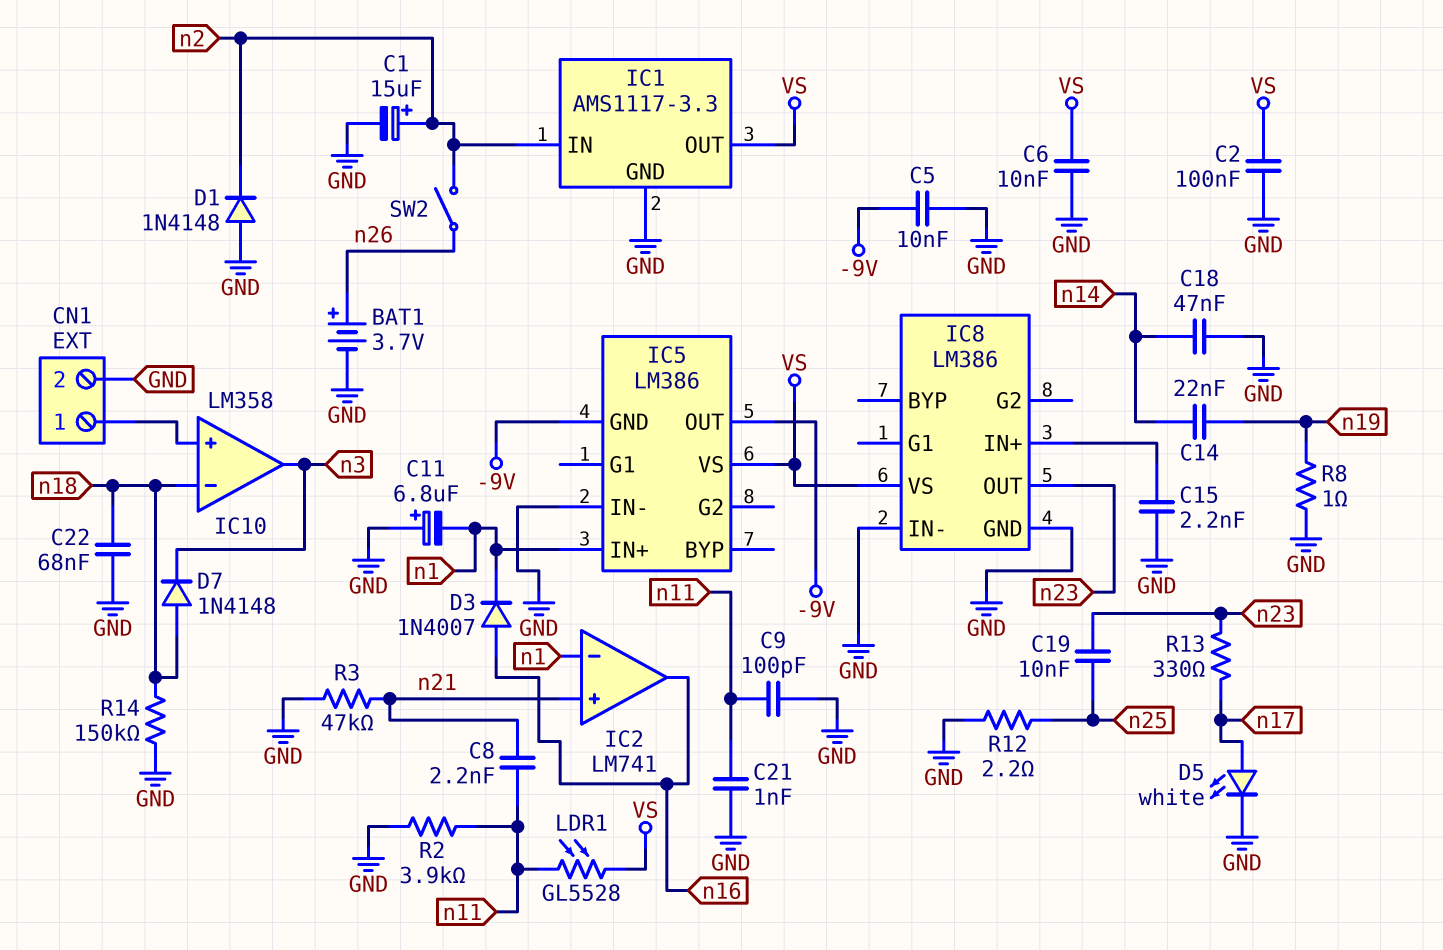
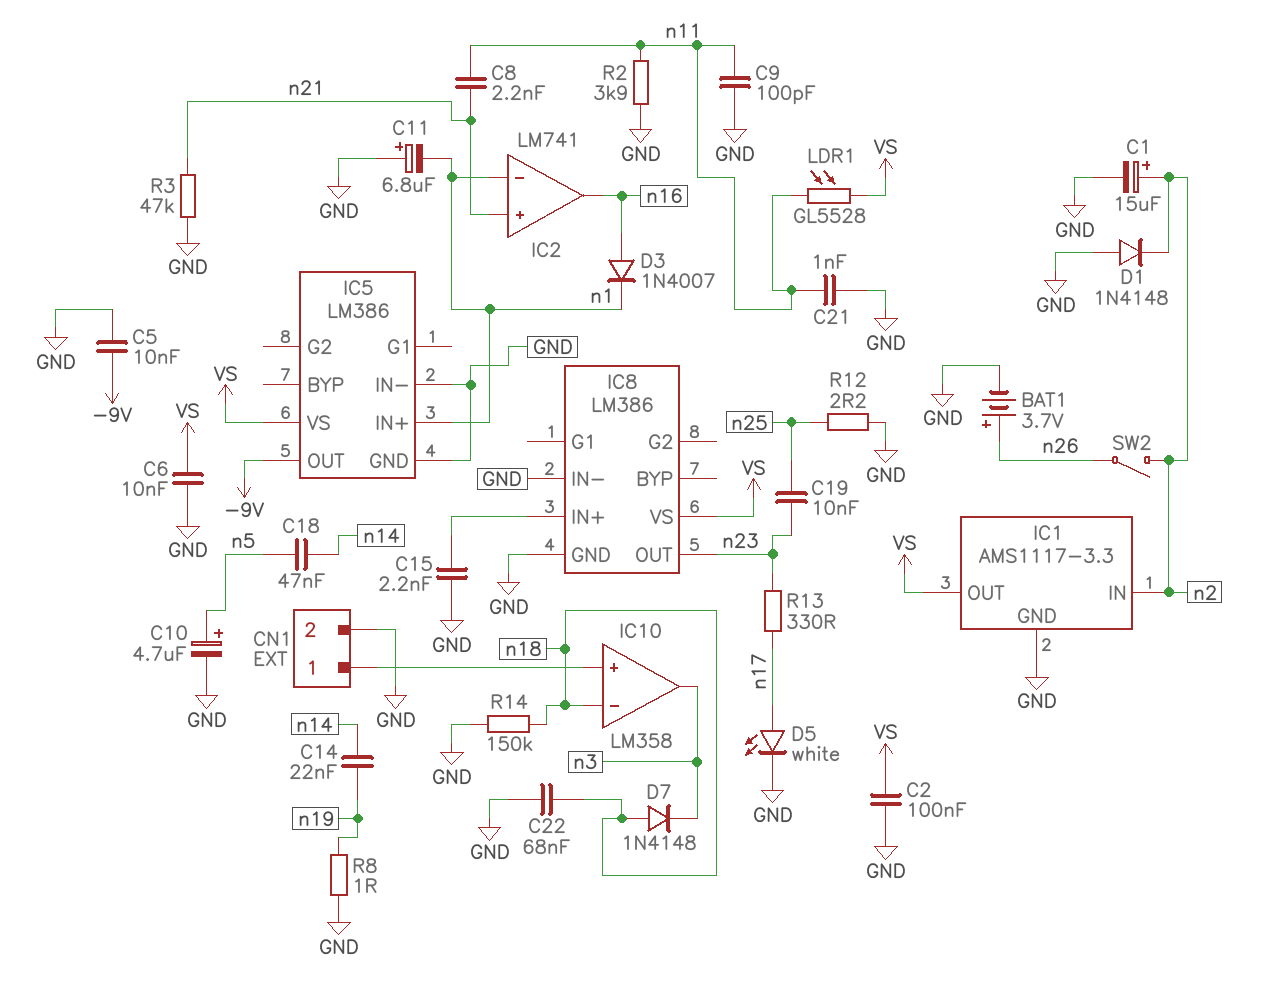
C10: none -> 4.7uF (plus n5, minus GND)
C18: 47nF (GND, n14) -> 47nF (n5, n14)
IC5 pin GND: -9V -> GND

